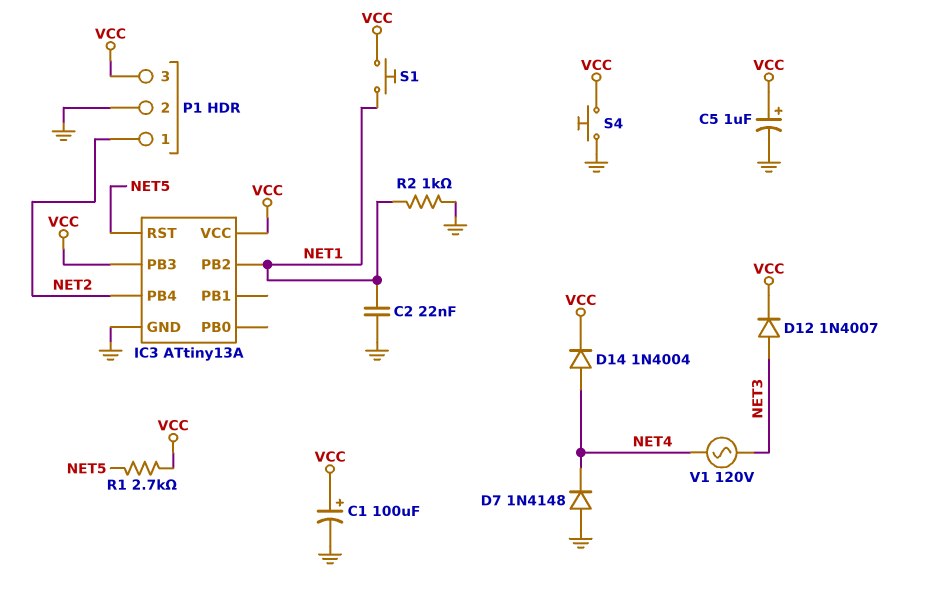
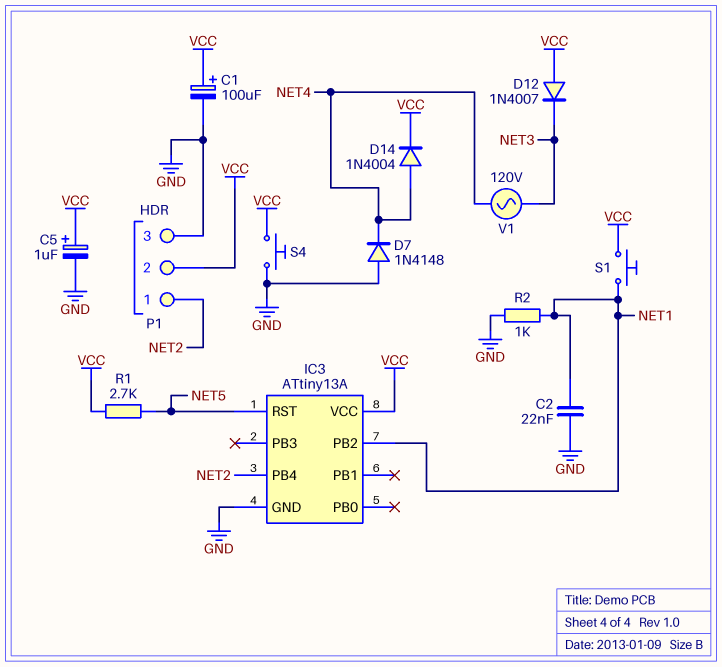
D12: diode 1N4007 (A NET3, K VCC) -> diode 1N4007 (A VCC, K NET3)
IC3 pin PB3: VCC -> none
P1 pin 2: GND -> VCC
P1 pin 3: VCC -> GND

